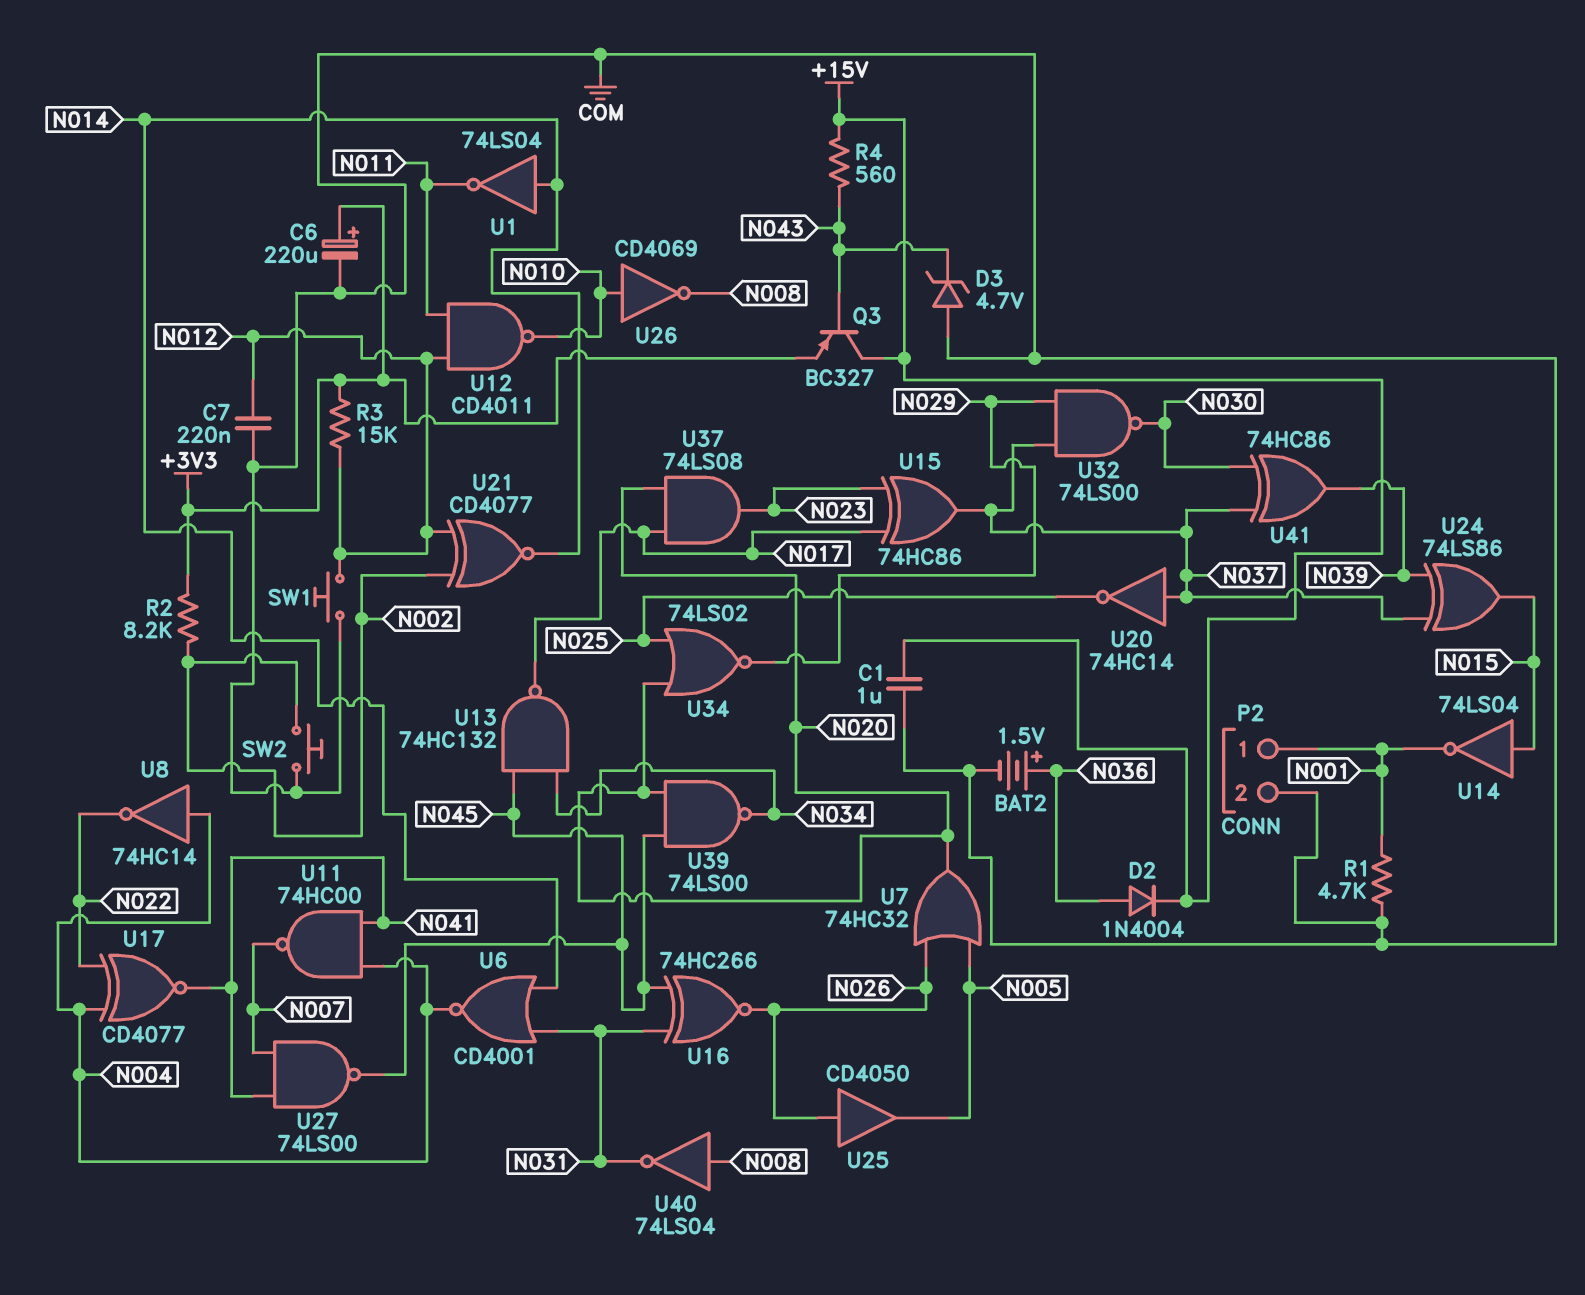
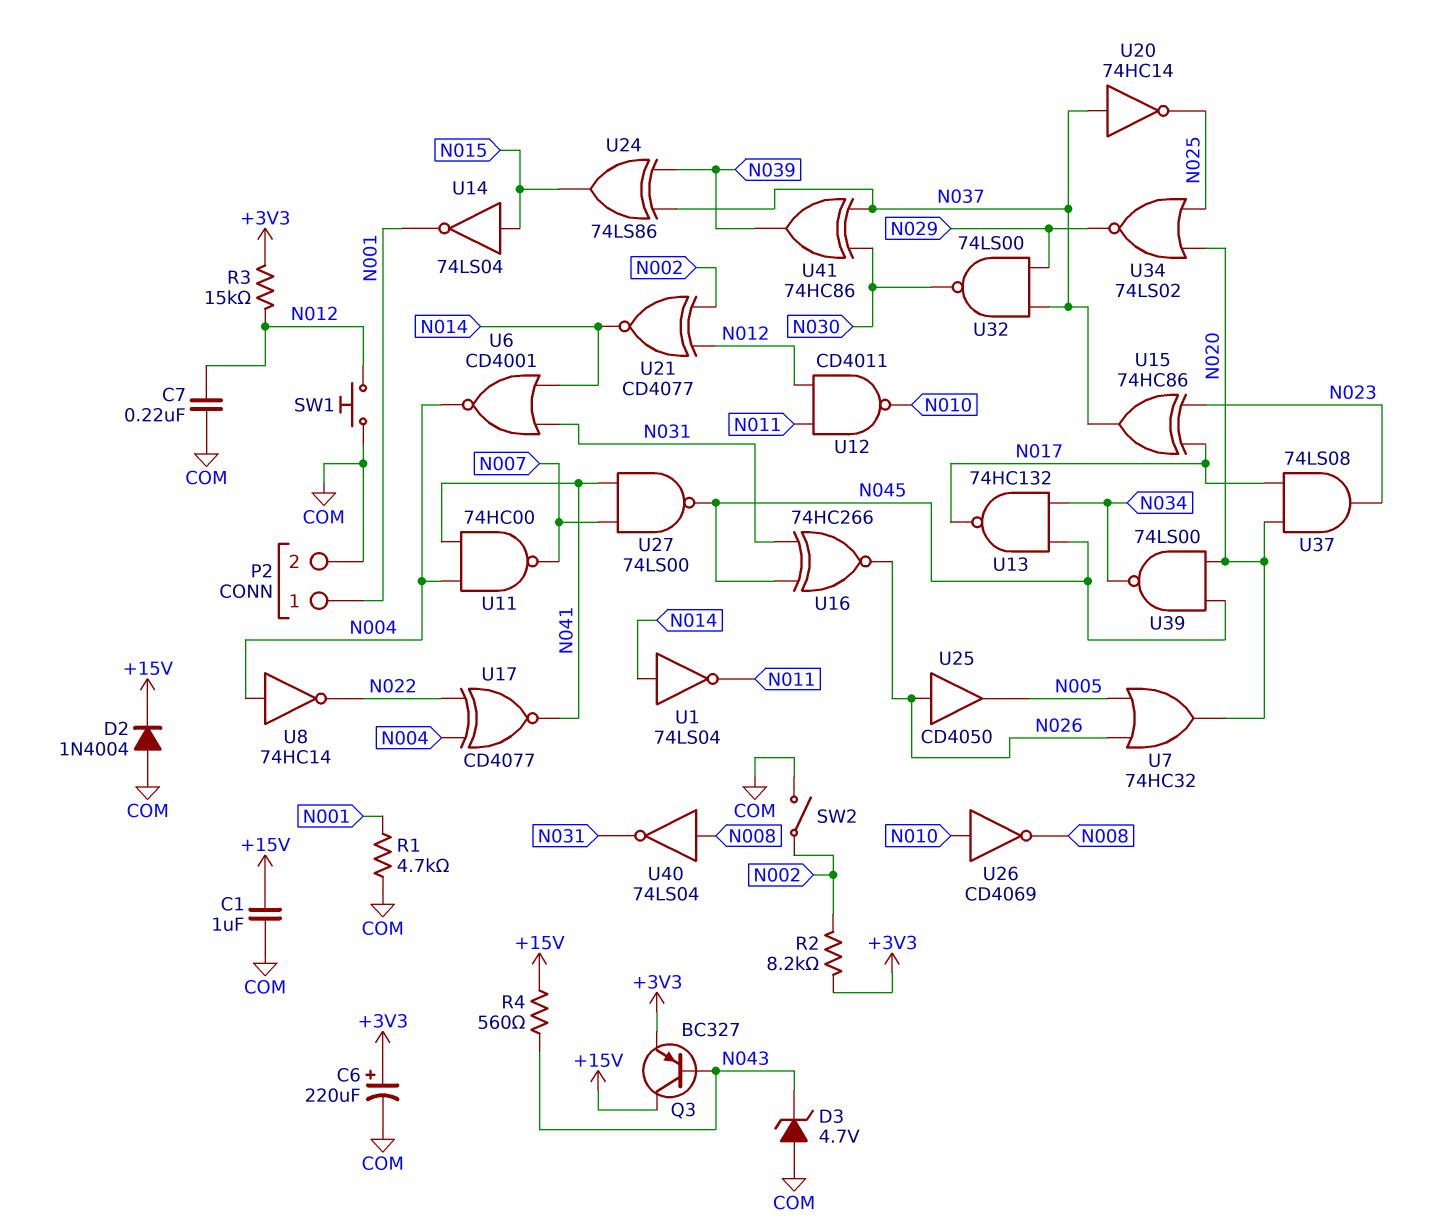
BAT2: 1.5V (plus N036, minus COM) -> none
D2: diode 1N4004 (A N036, K +15V) -> diode 1N4004 (A COM, K +15V)
SW2: button (COM, N002) -> switch (COM, N002)

